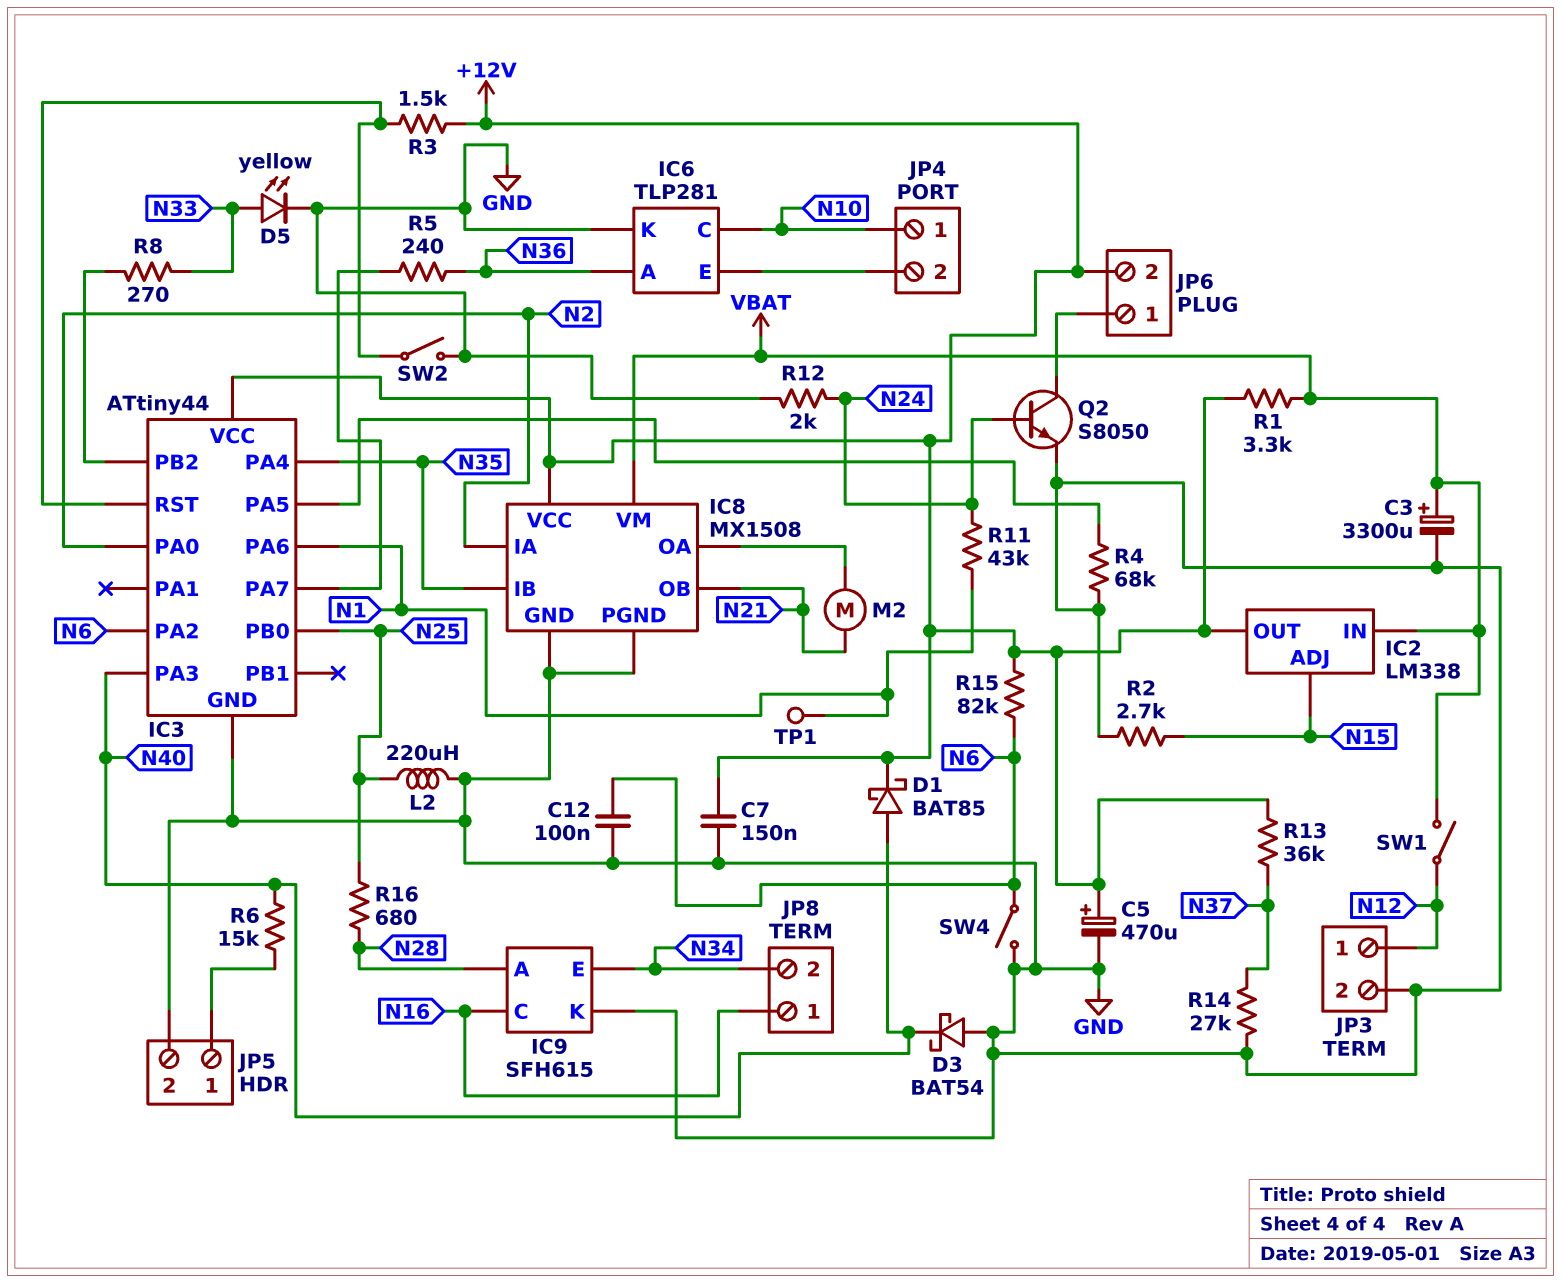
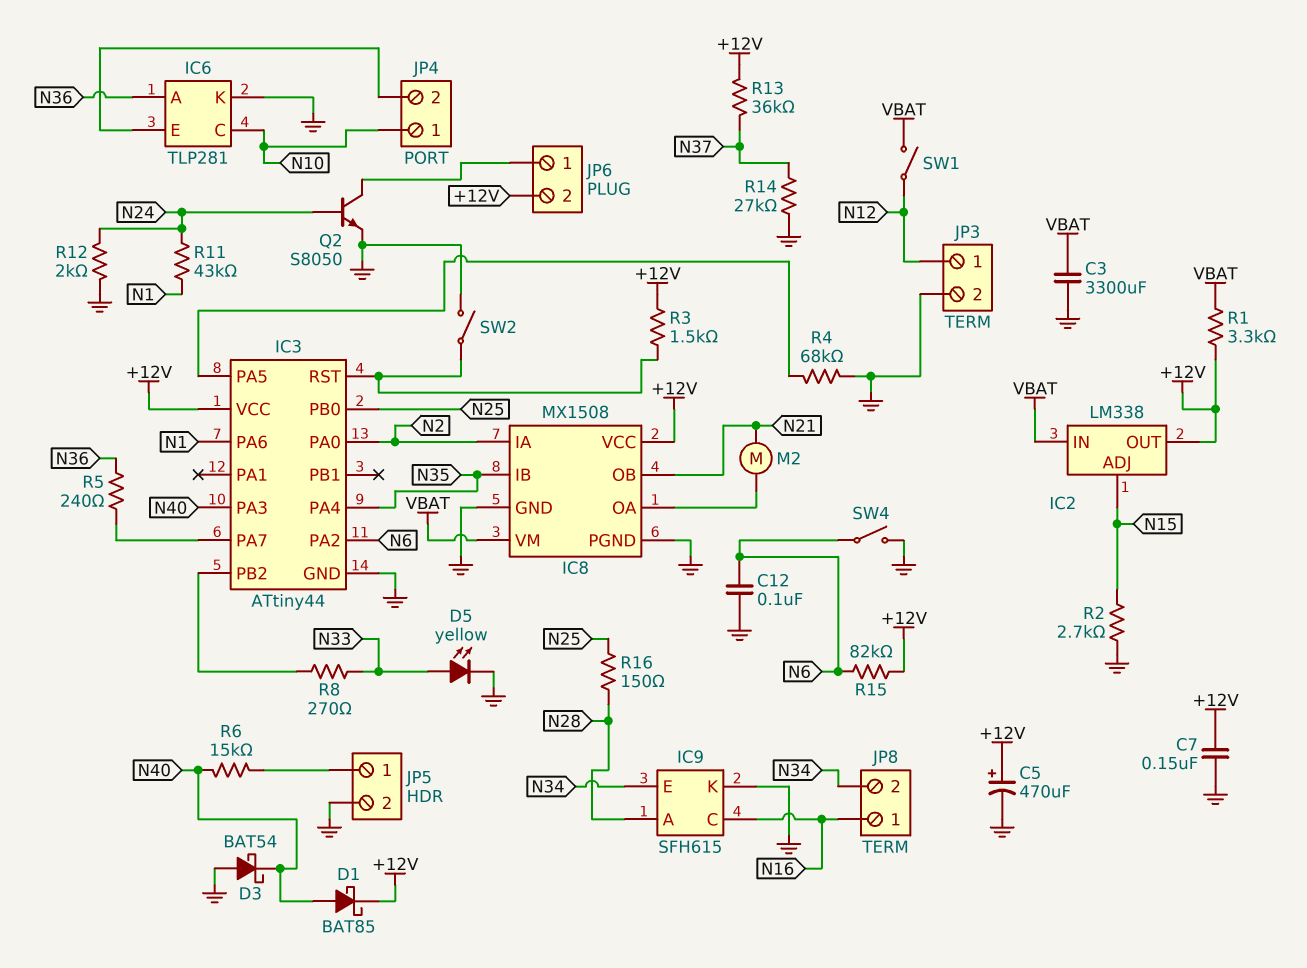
C3: 3300uF (plus VBAT, minus GND) -> 3300uF (GND, VBAT)
L2: 220uH (GND, N25) -> none
R16: 680 (N25, N28) -> 150 (N25, N28)
TP1: test point (N1) -> none

